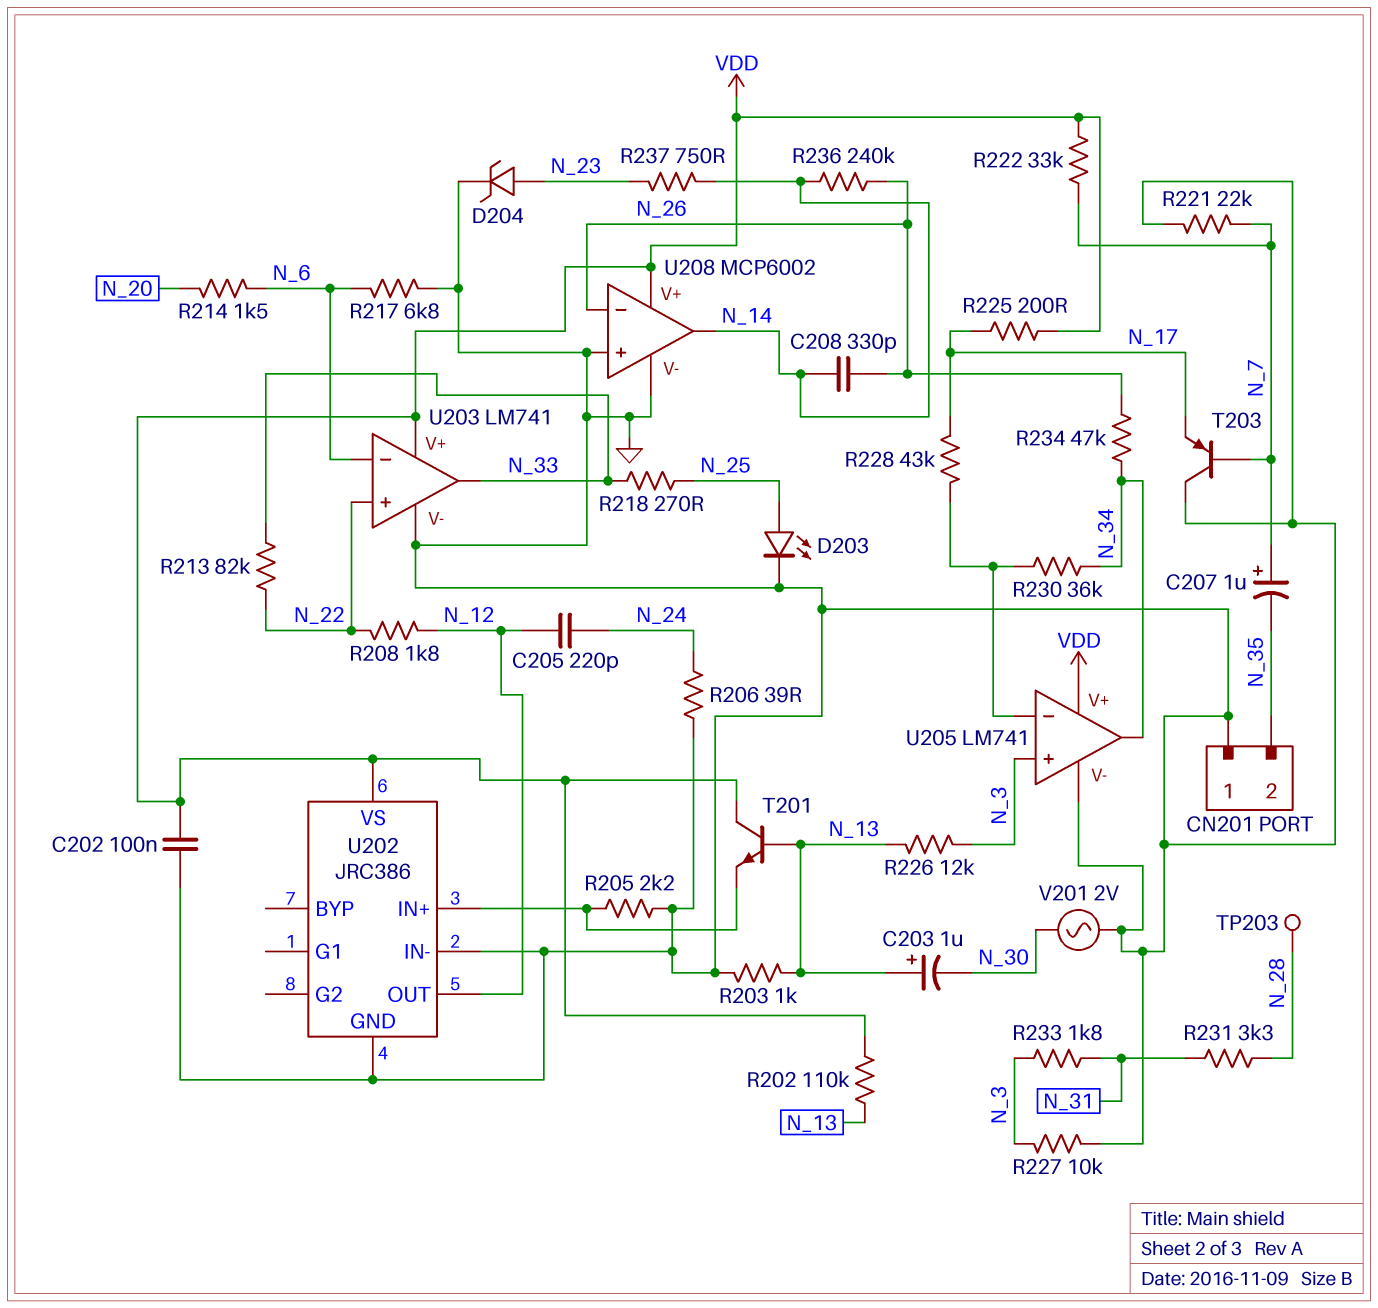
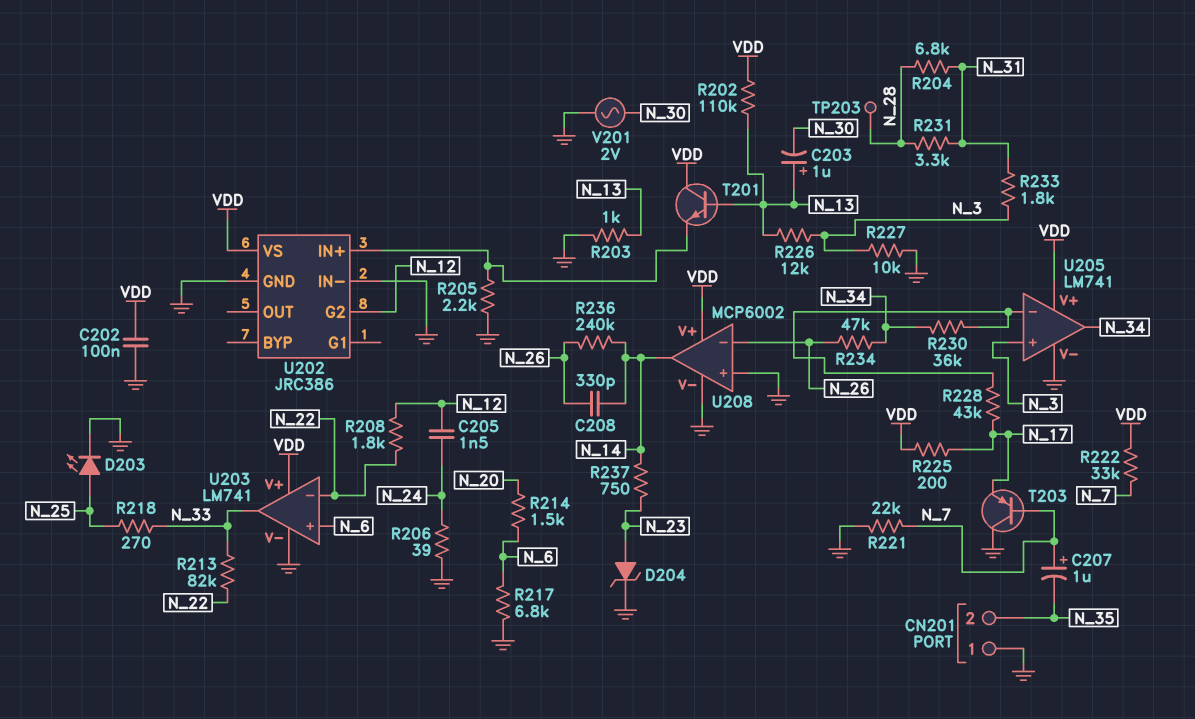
C205: 220pF (N_12, N_24) -> 1.5nF (N_12, N_24)
R204: none -> 6.8k (N_28, N_31)
U202 pin G2: none -> N_12
U202 pin OUT: N_12 -> none
U203 pin in+: N_22 -> N_6
U203 pin in-: N_6 -> N_22

